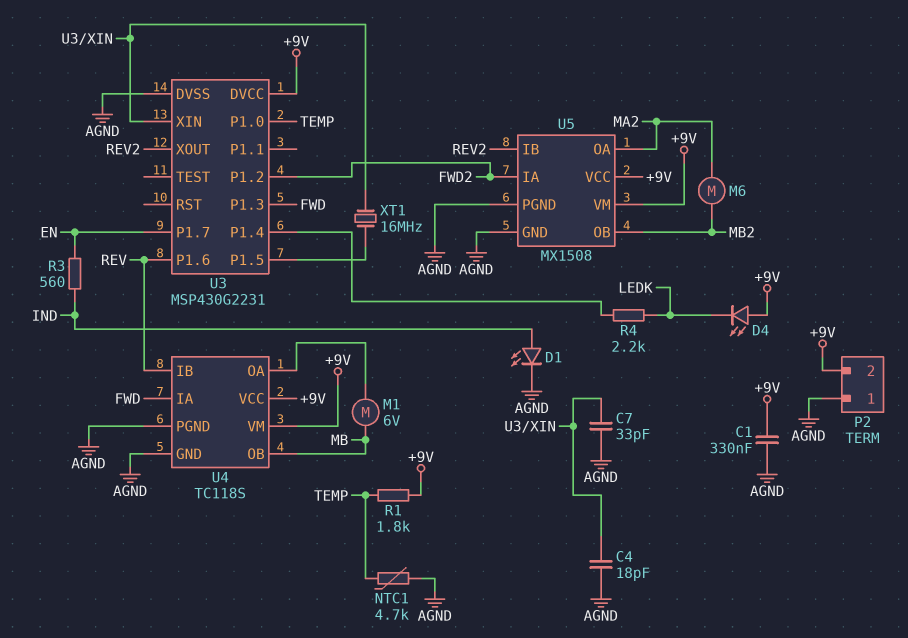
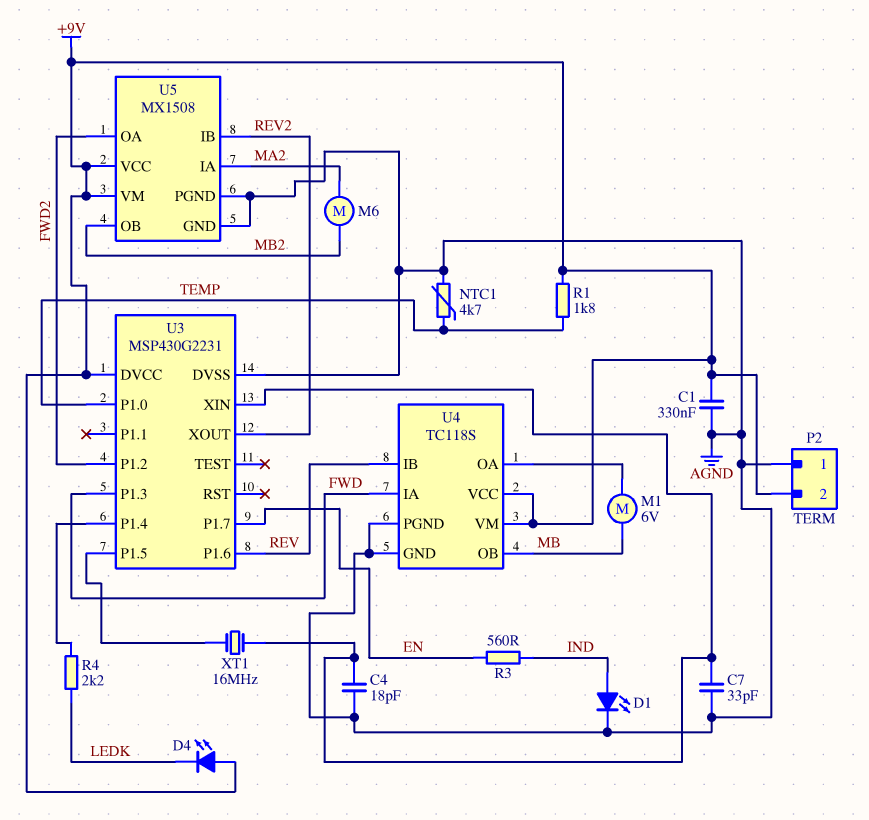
U5 pin IA: FWD2 -> MA2
U5 pin OA: MA2 -> FWD2

